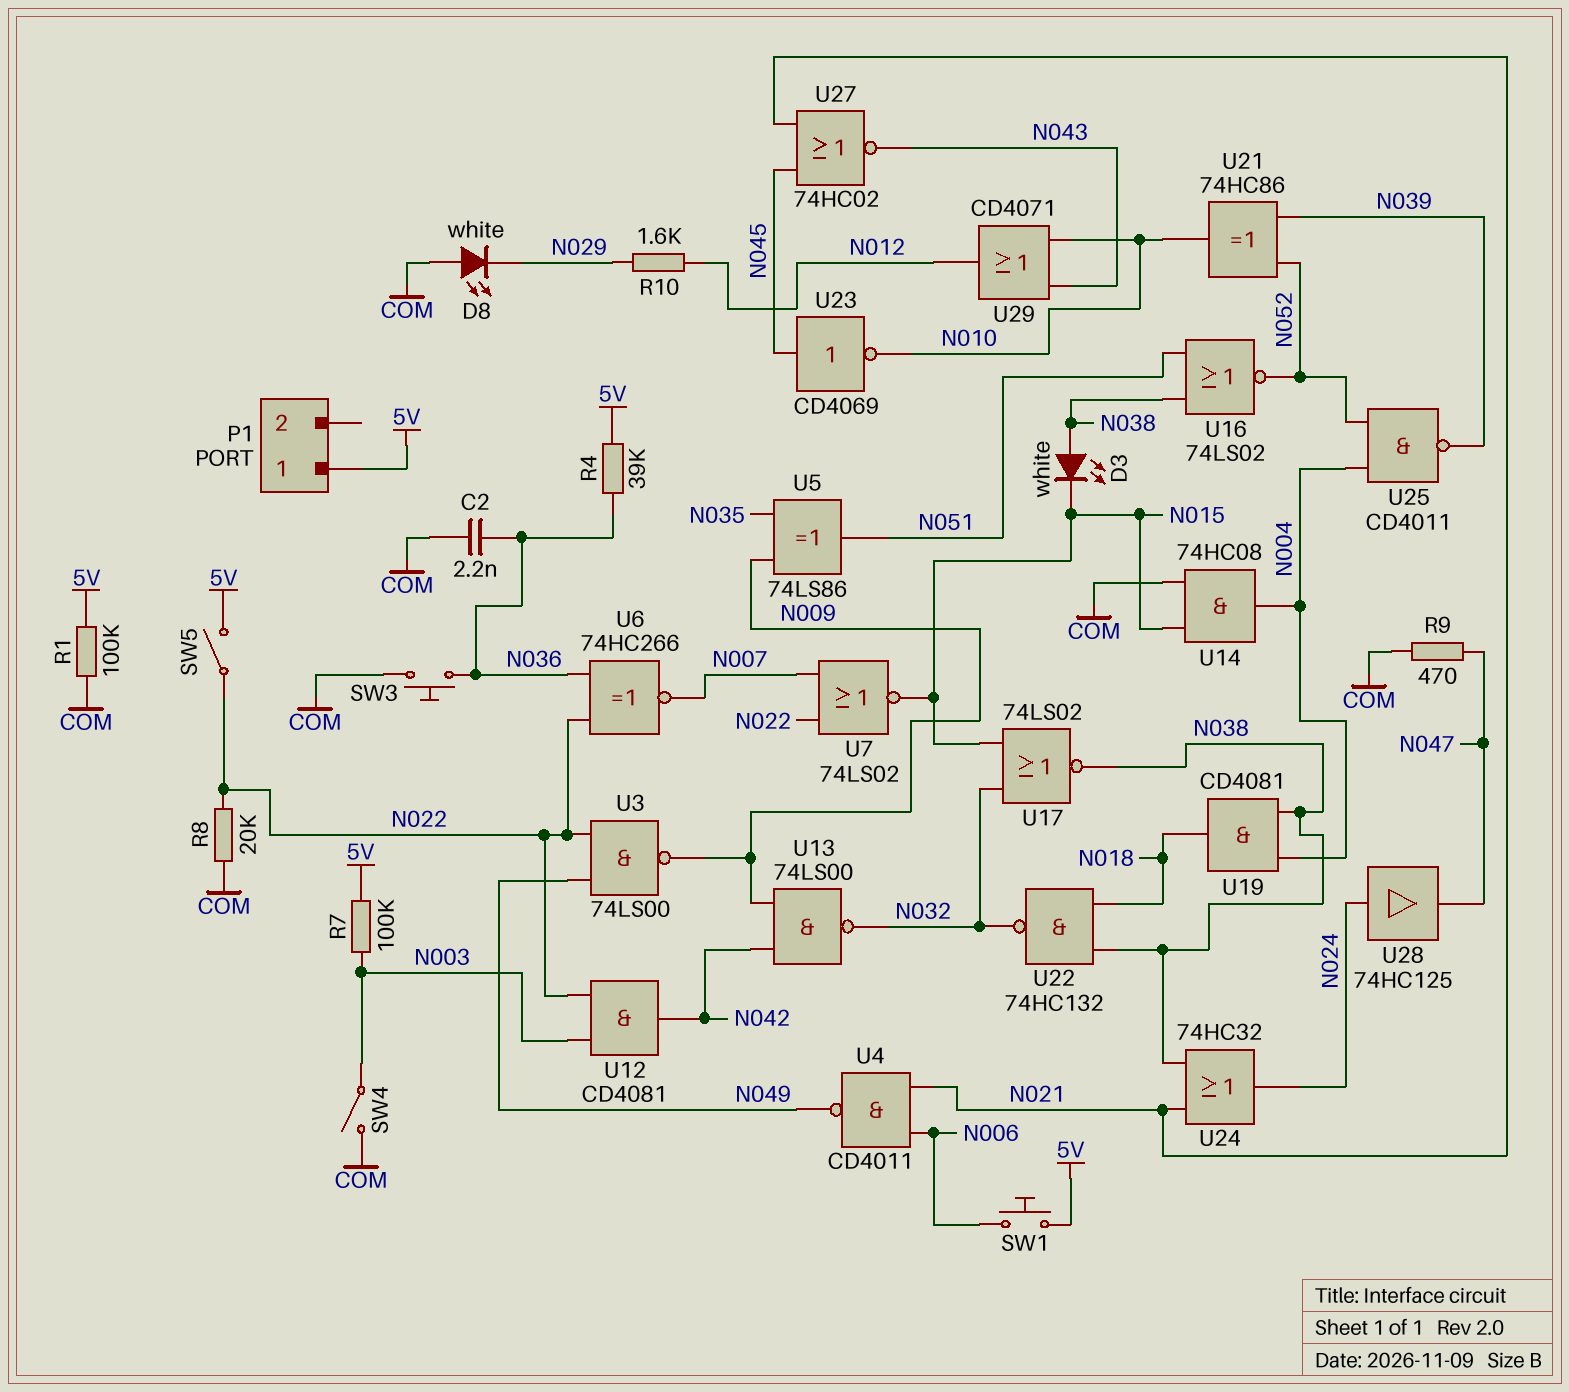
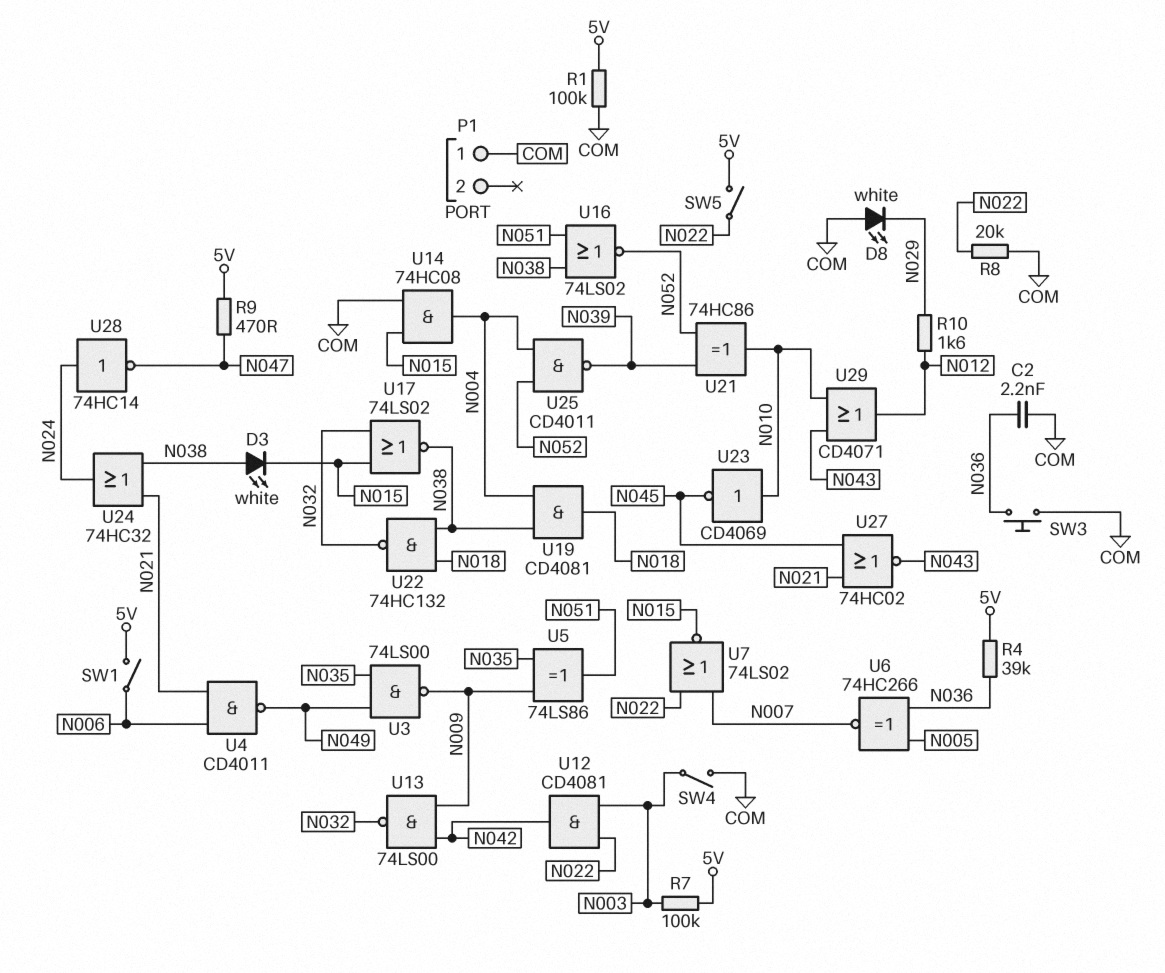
P1 pin 1: 5V -> COM
R9: 470 (COM, N047) -> 470 (5V, N047)
SW1: button (5V, N006) -> switch (5V, N006)
U3: NAND 74LS00 (in N022, in N049, out N009) -> NAND 74LS00 (in N035, in N049, out N009)
U6: XNOR 74HC266 (in N022, in N036, out N007) -> XNOR 74HC266 (in N005, in N036, out N007)
U23: NOT CD4069 (in N045, out N010) -> NOT CD4069 (in N010, out N045)
U28: buffer 74HC125 (in N024, out N047) -> NOT 74HC14 (in N024, out N047)

